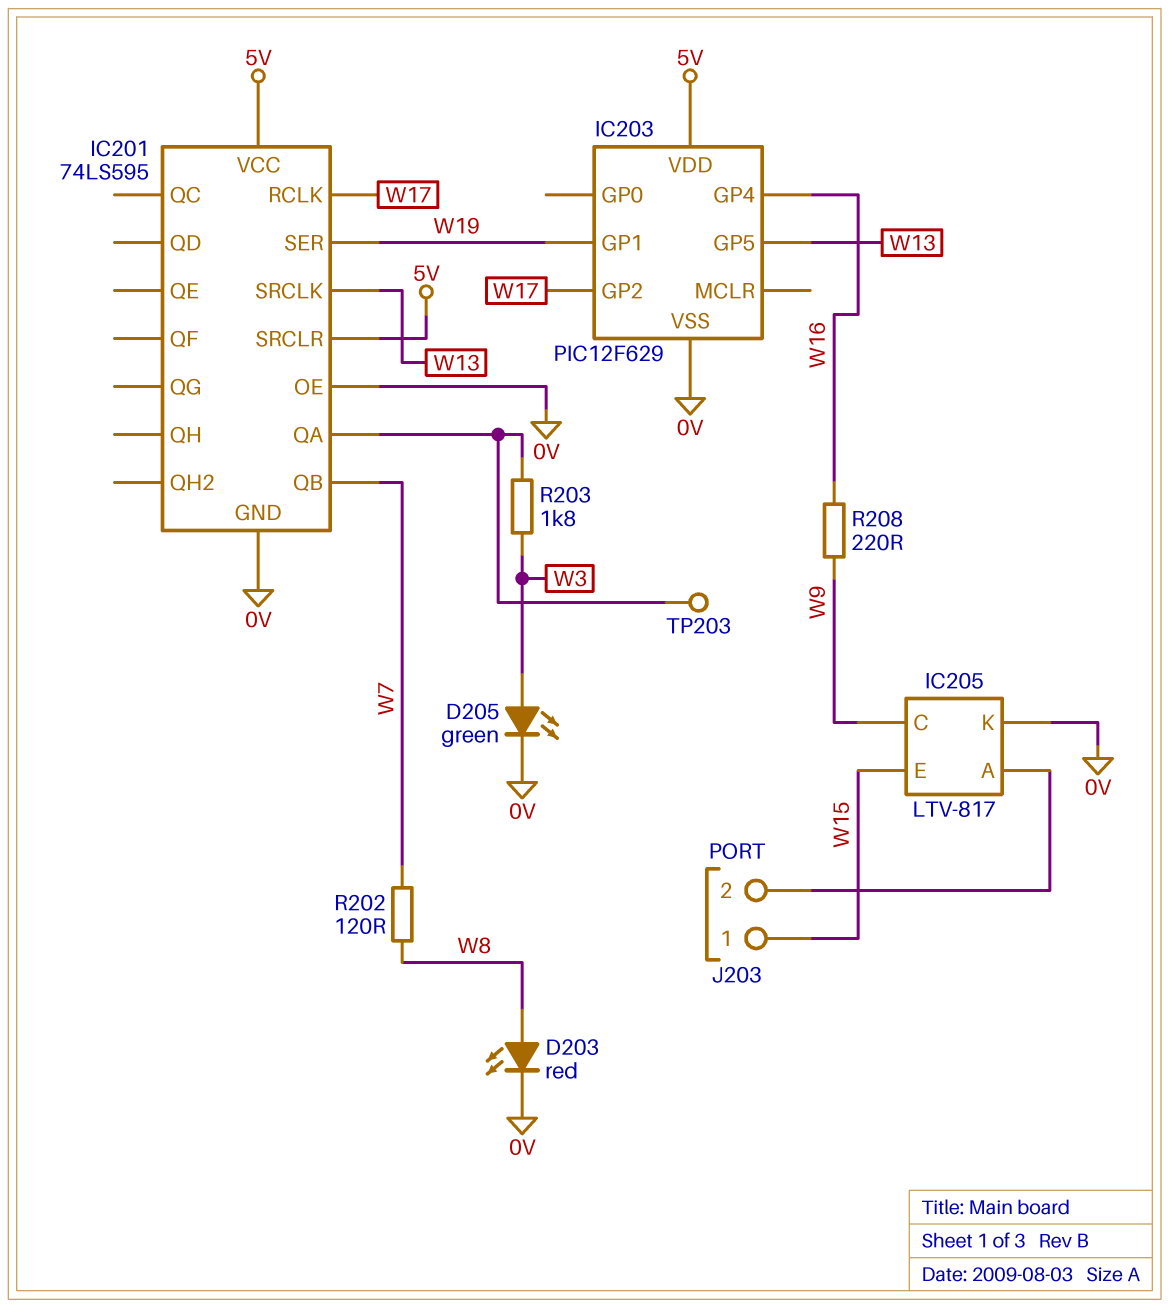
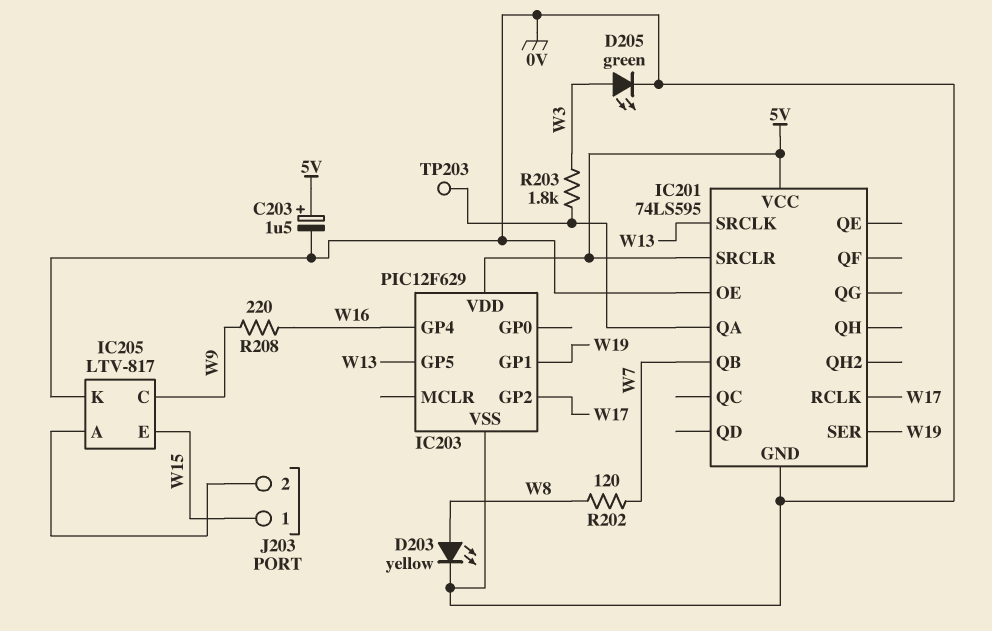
C203: none -> 1.5uF (plus 5V, minus 0V)
D203: LED red (A W8, K 0V) -> LED yellow (A W8, K 0V)

